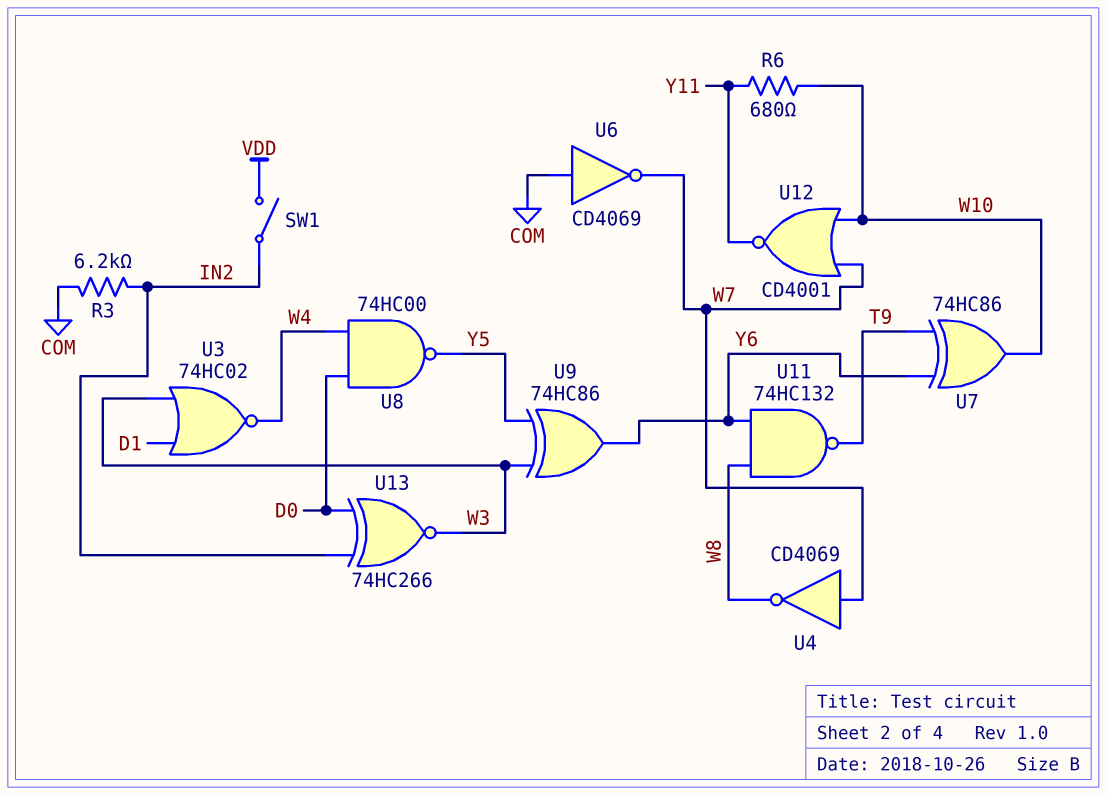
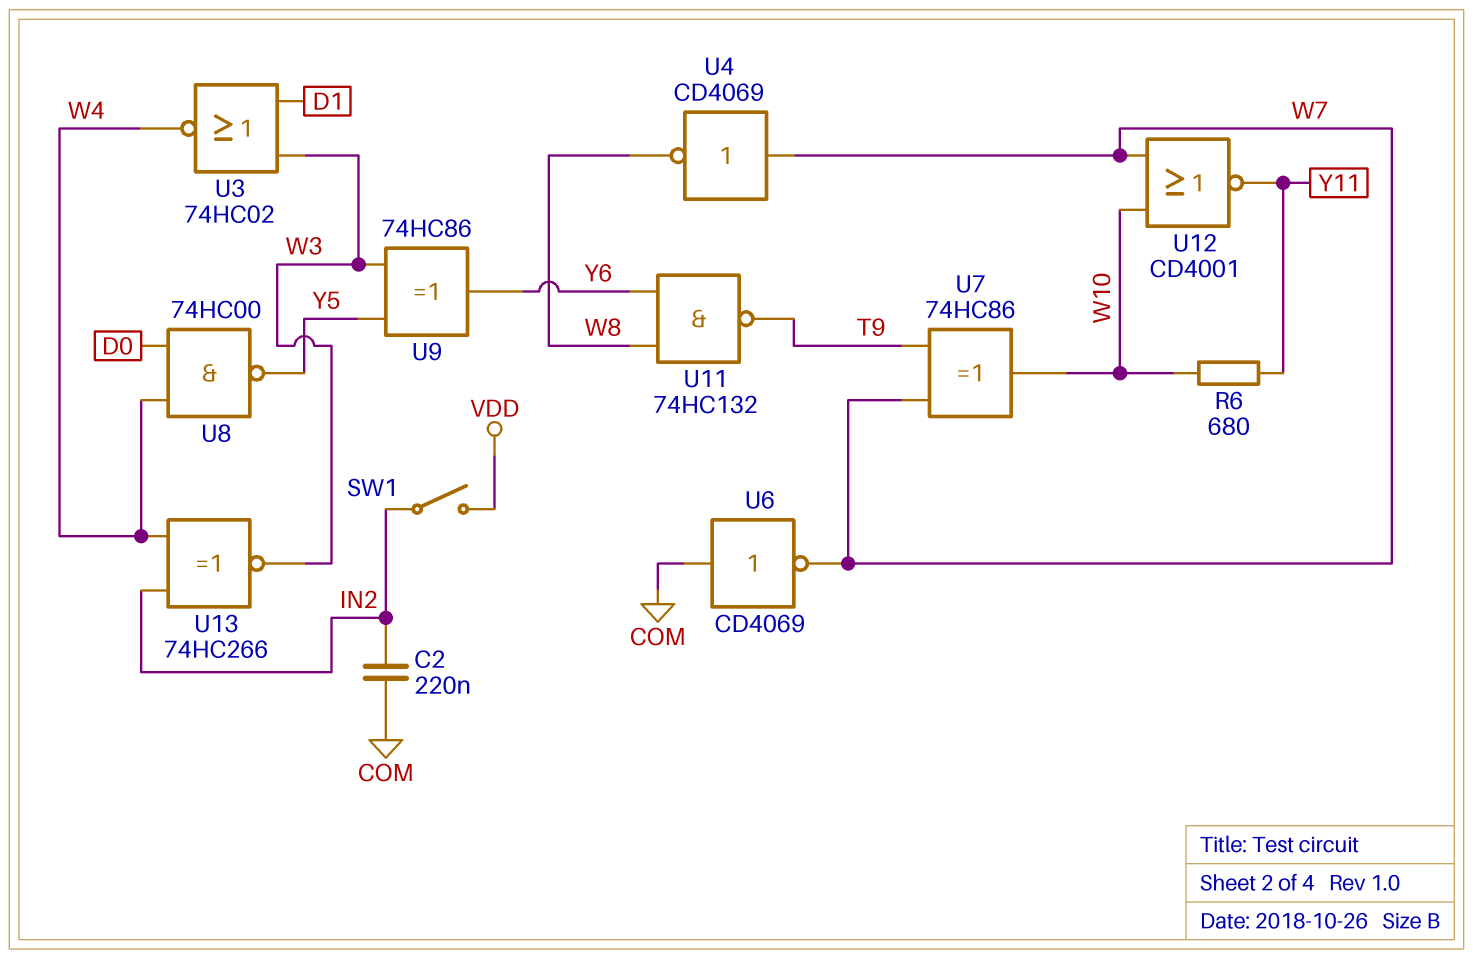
C2: none -> 220nF (COM, IN2)
R3: 6.2k (COM, IN2) -> none
U7: XOR 74HC86 (in T9, in Y6, out W10) -> XOR 74HC86 (in T9, in W7, out W10)
U13: XNOR 74HC266 (in D0, in IN2, out W3) -> XNOR 74HC266 (in IN2, in W4, out W3)

